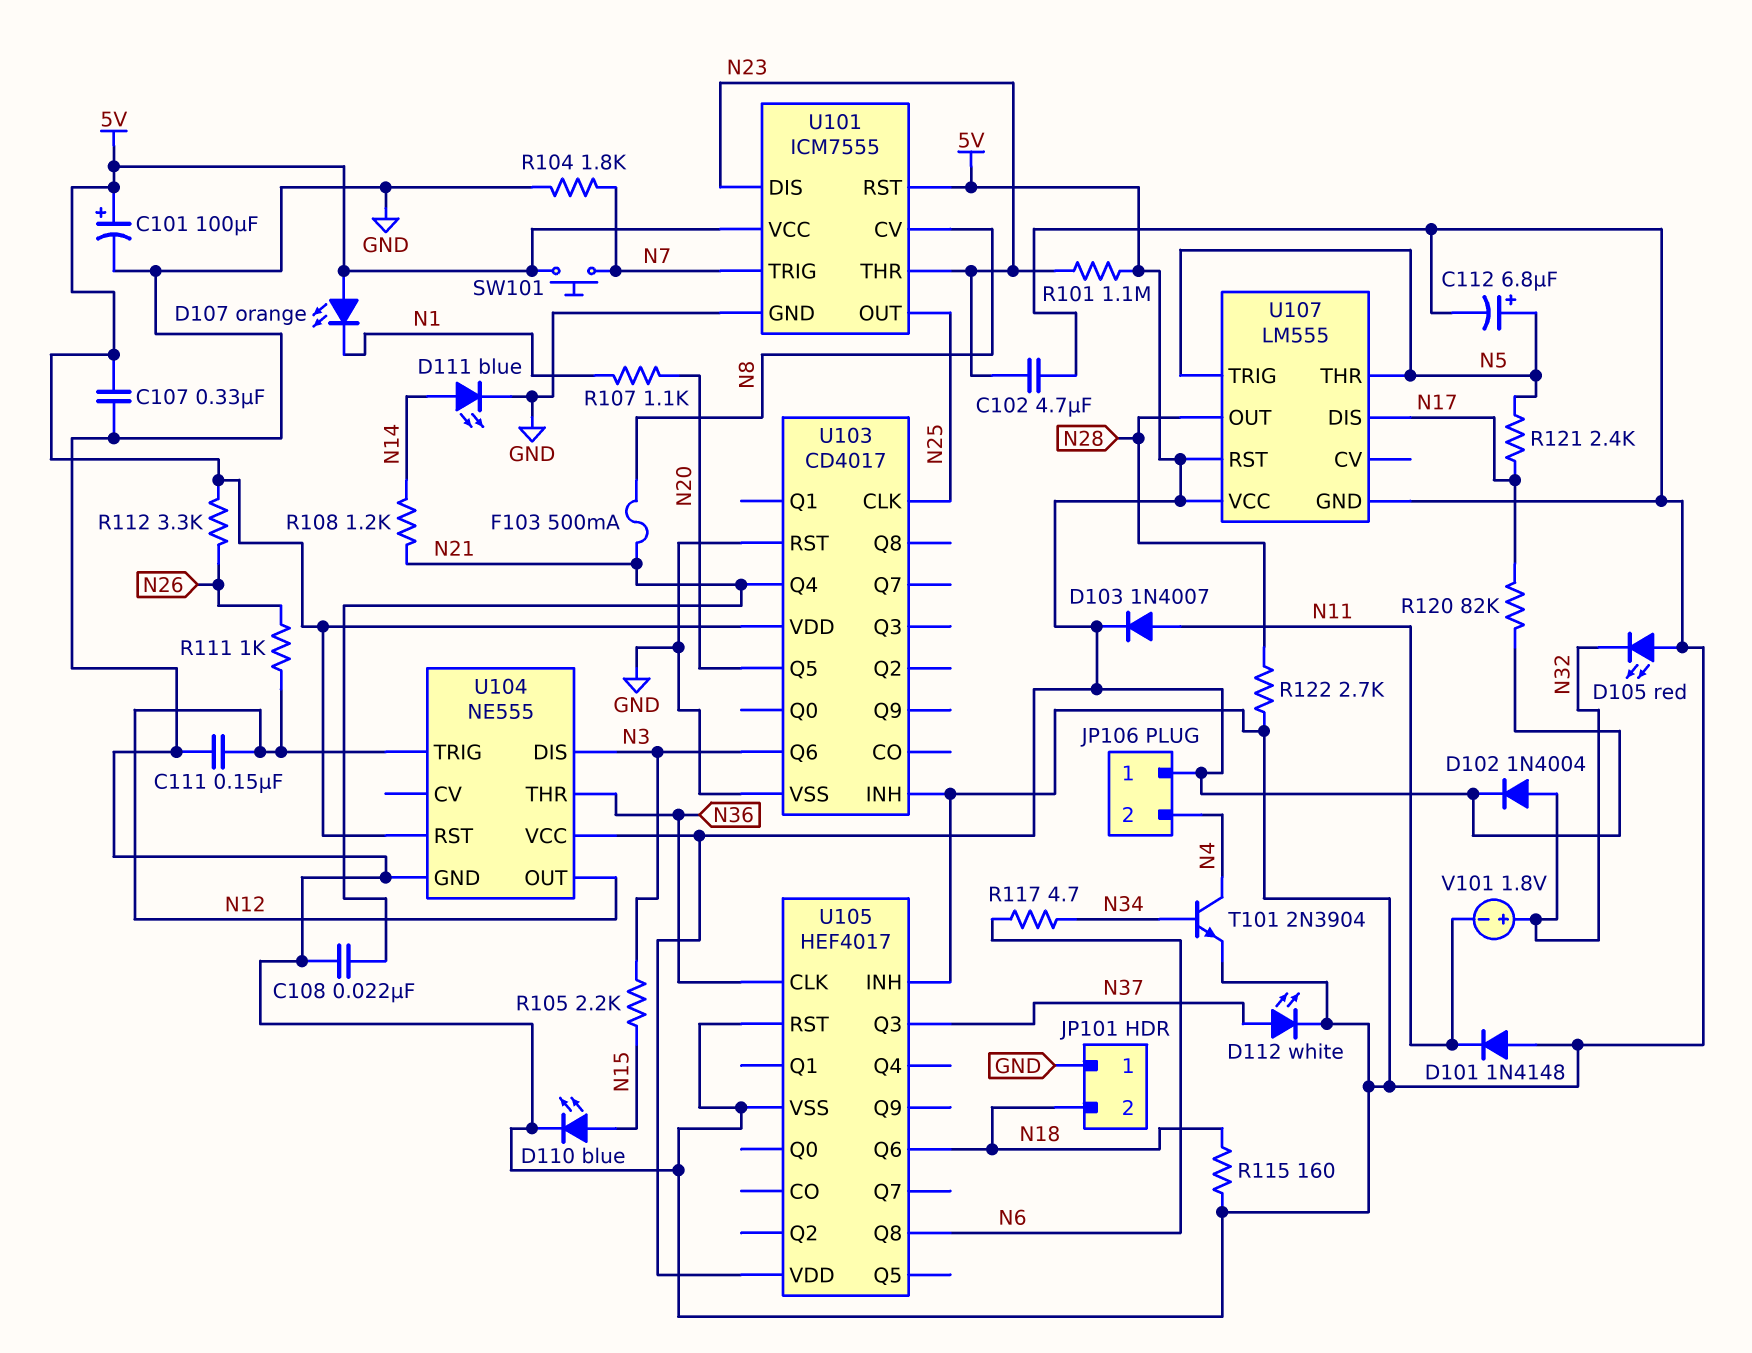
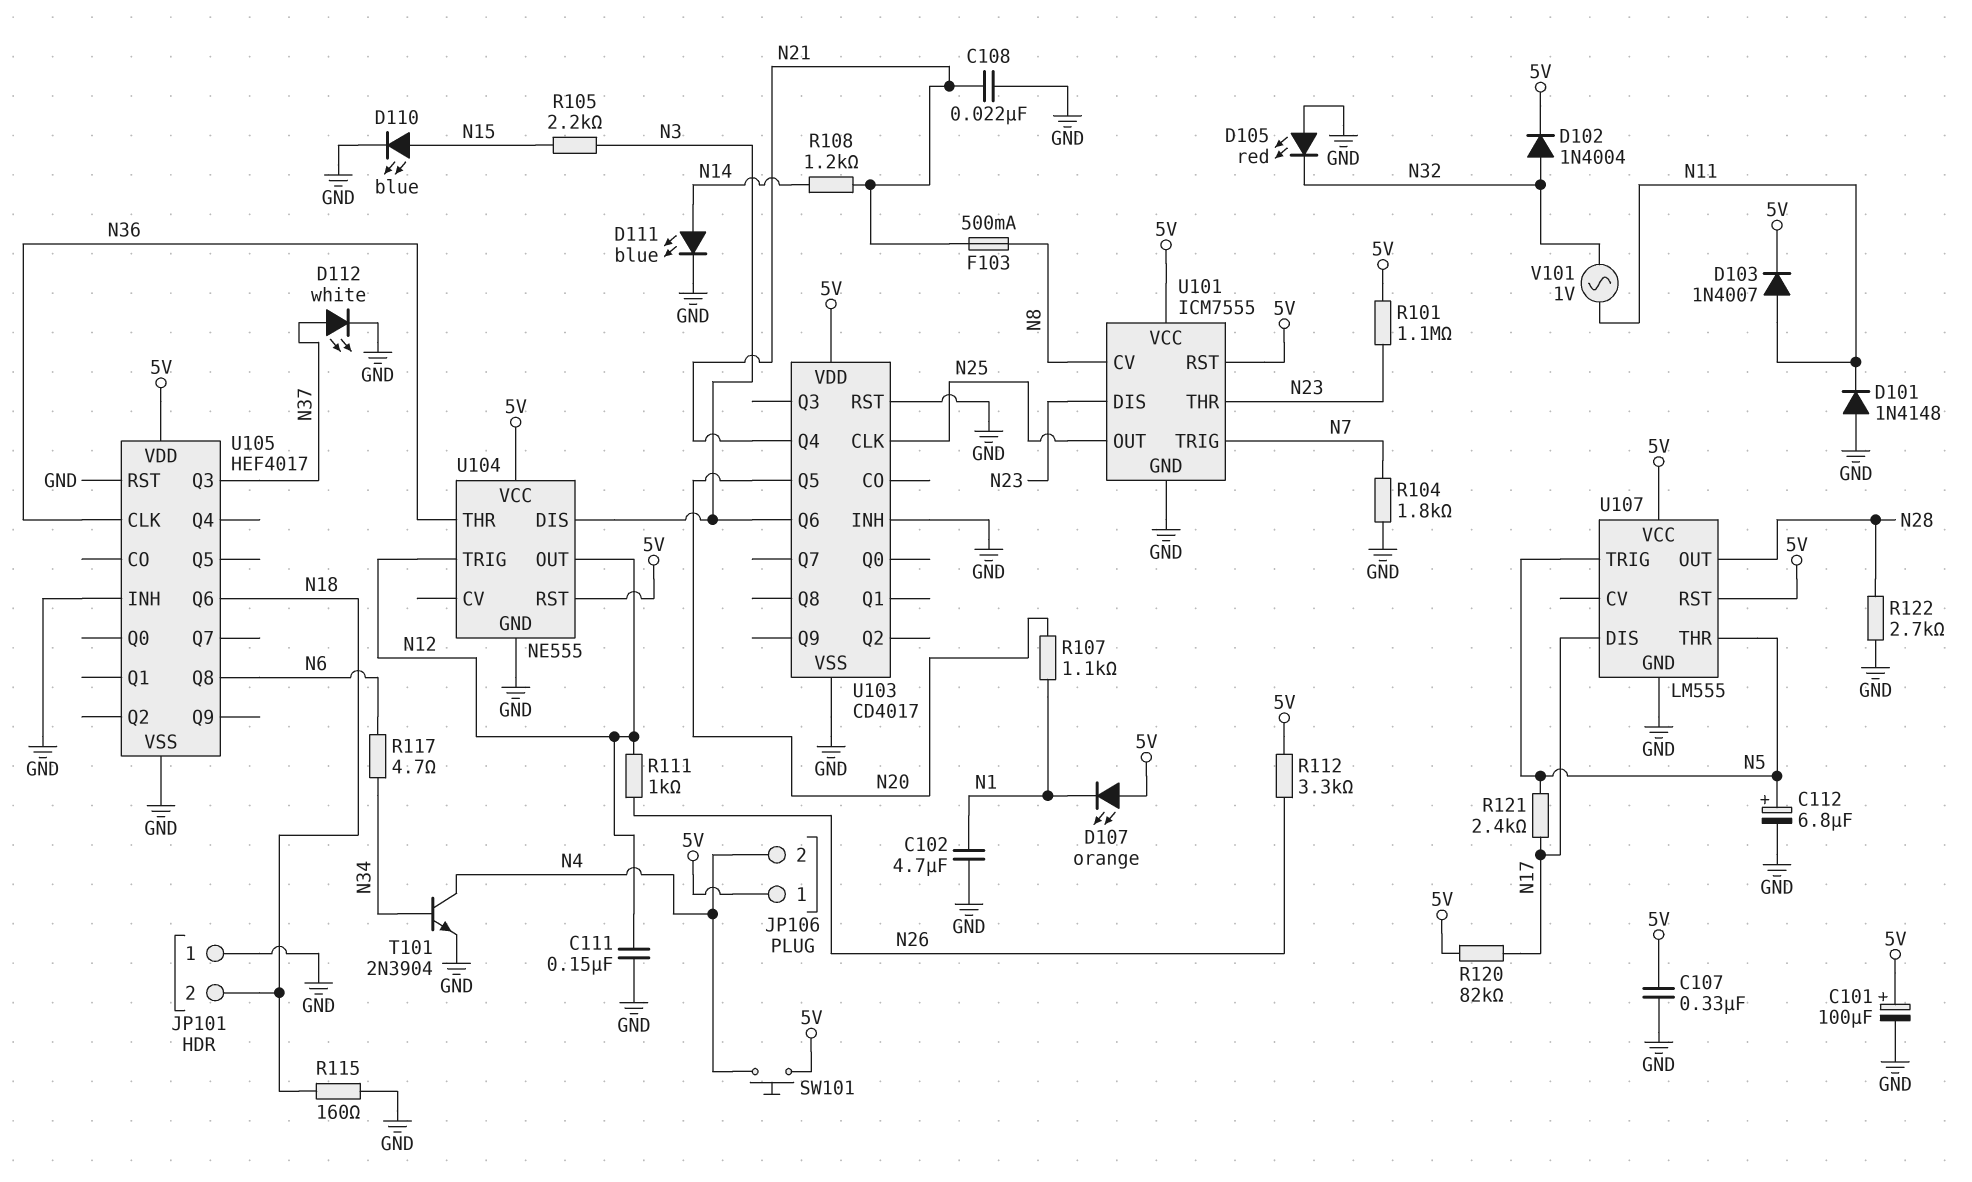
C102: 4.7uF (GND, N23) -> 4.7uF (GND, N1)
SW101: button (5V, N7) -> button (5V, N4)
V101: 1.8V (plus N32, minus N11) -> AC 1V (N11, N32)

